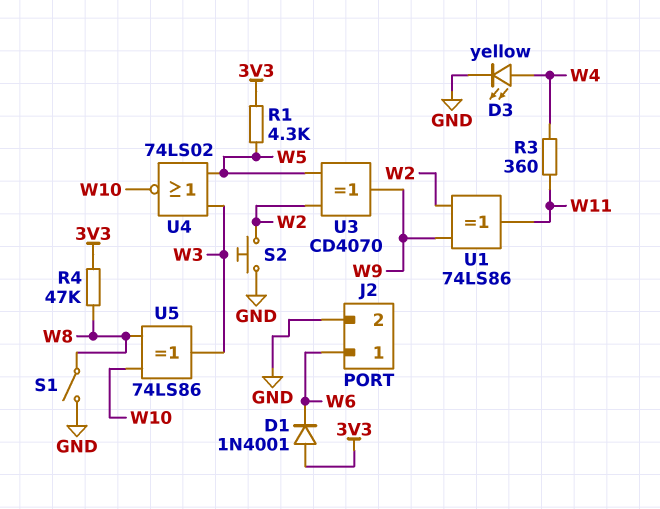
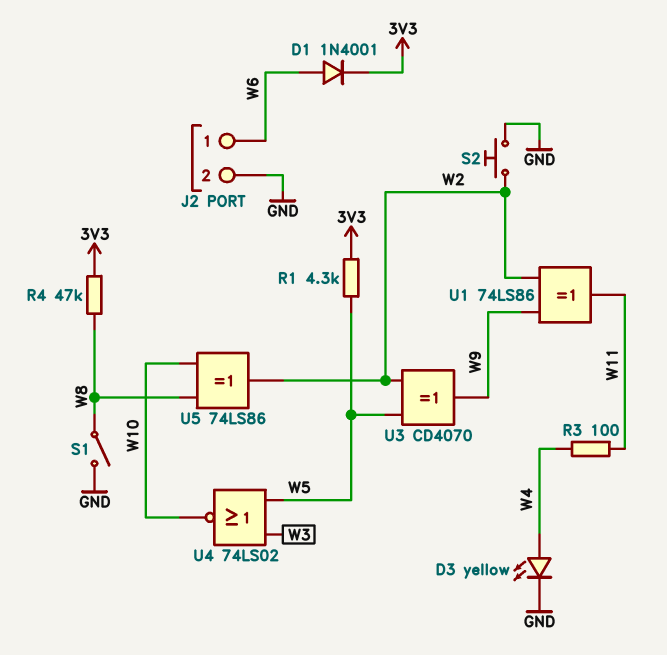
D1: diode 1N4001 (A 3V3, K W6) -> diode 1N4001 (A W6, K 3V3)
R3: 360 (W4, W11) -> 100 (W4, W11)
U5: XOR 74LS86 (in W8, in W10, out W3) -> XOR 74LS86 (in W8, in W10, out W2)

